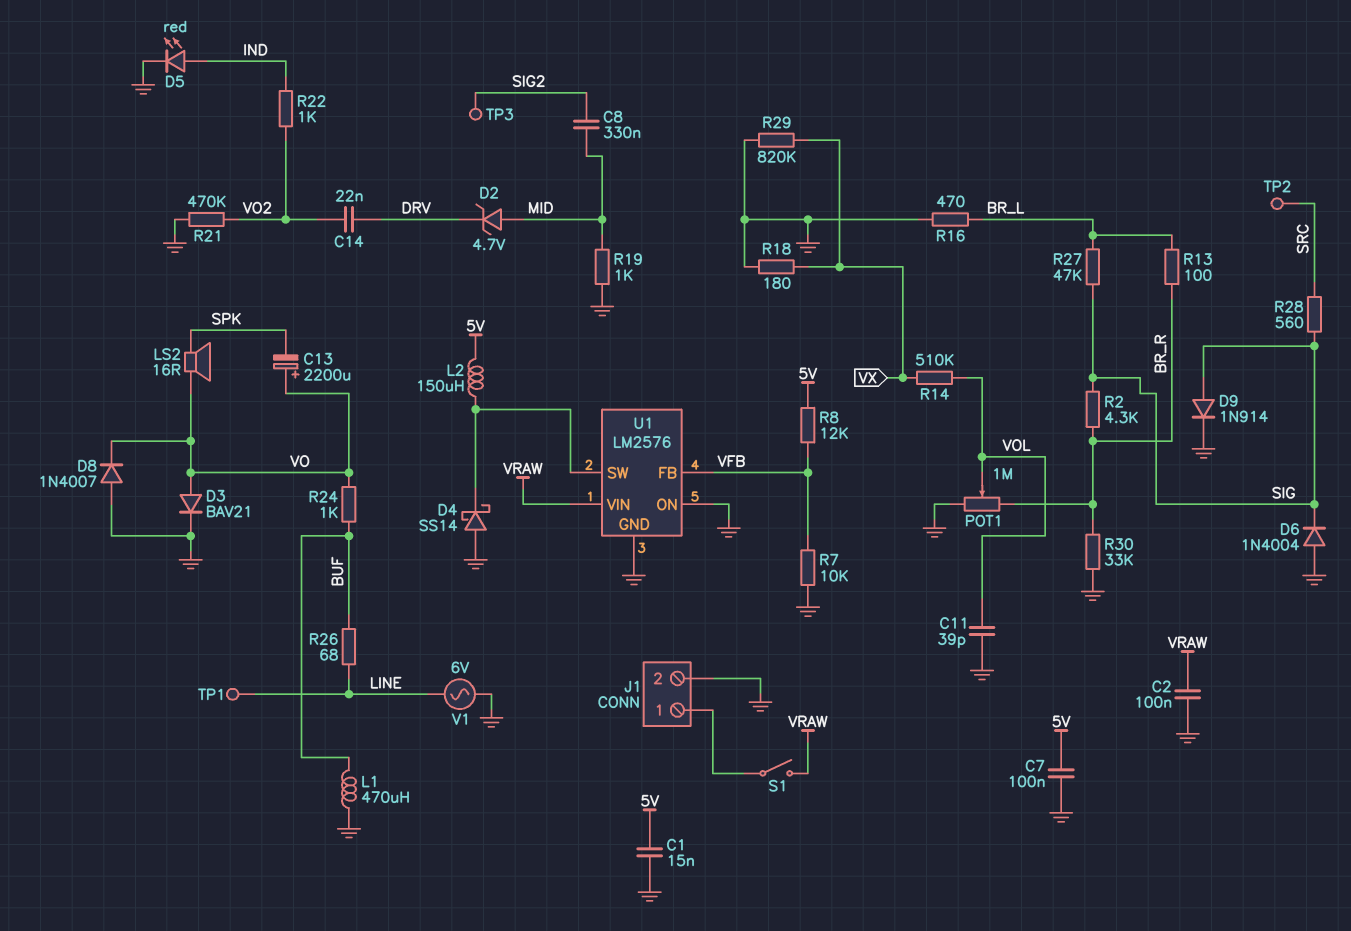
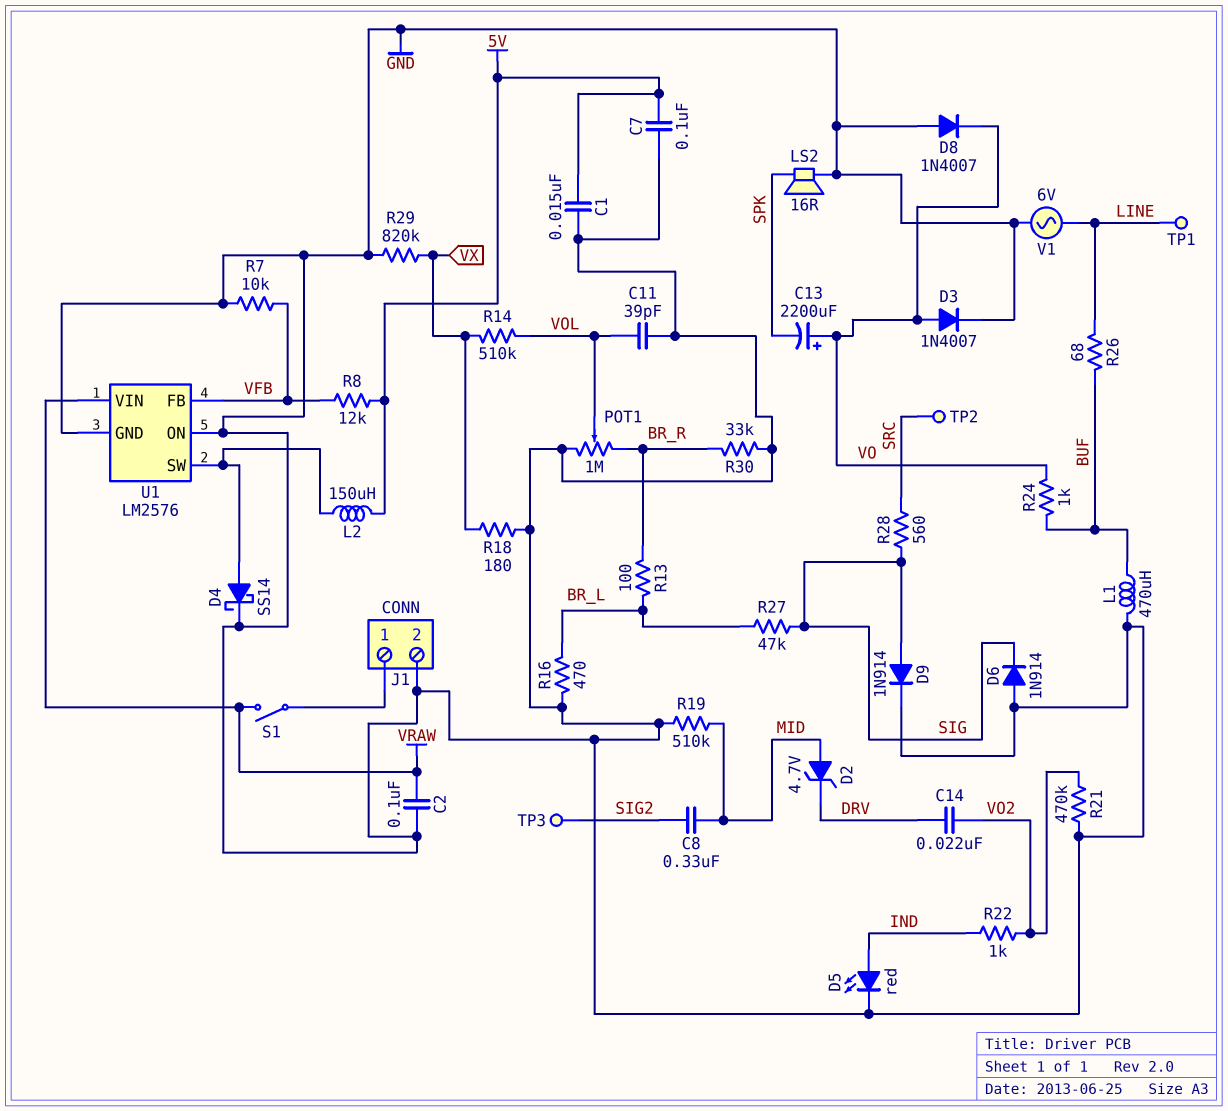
D3: diode BAV21 (A VO, K GND) -> diode 1N4007 (A VO, K GND)
D4: schottky SS14 (A GND, K U1/SW) -> schottky SS14 (A U1/SW, K GND)
D6: diode 1N4004 (A GND, K SIG) -> diode 1N914 (A GND, K SIG)
LS2: speaker 16R (SPK, VO) -> speaker 16R (GND, SPK)
R2: 4.3k (BR_R, SIG) -> none
R19: 1k (GND, MID) -> 510k (GND, MID)

